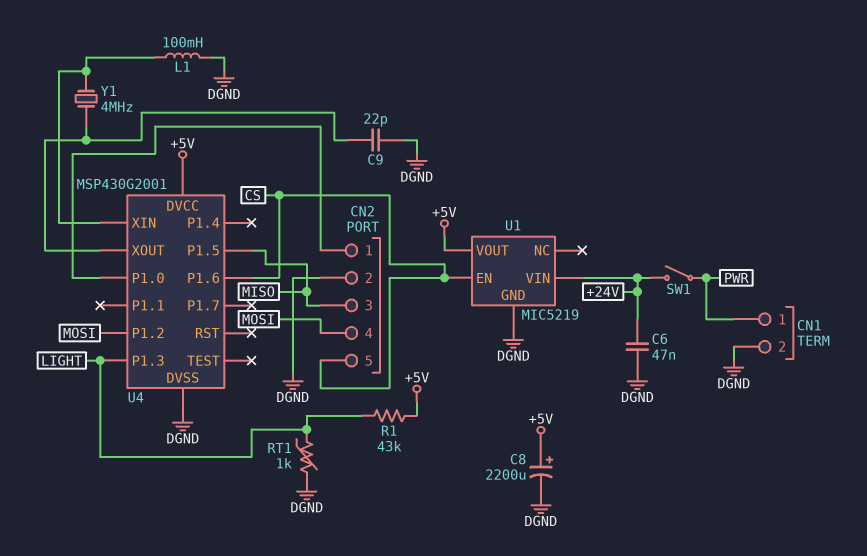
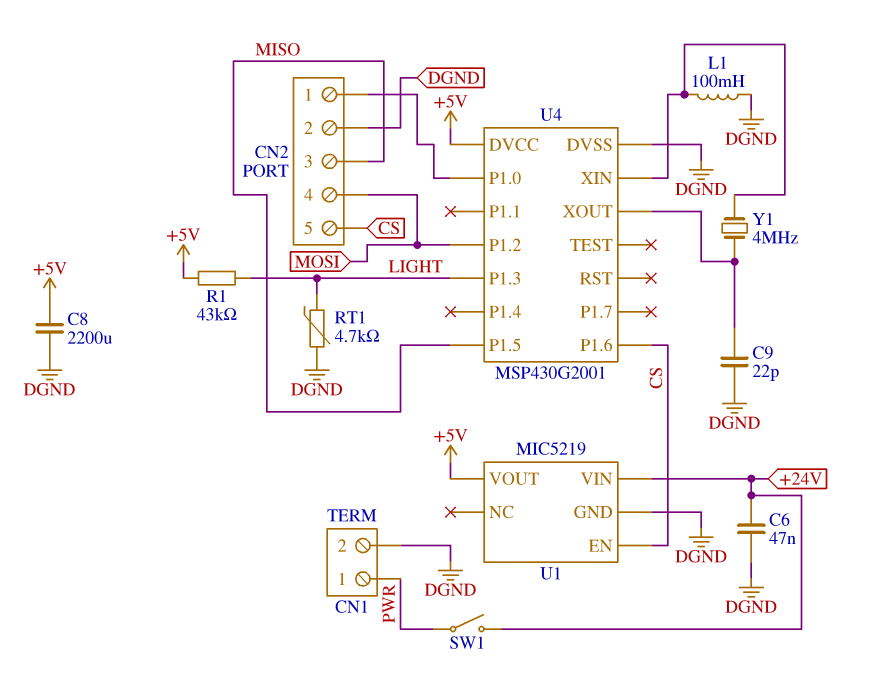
C8: 2200uF (plus +5V, minus DGND) -> 2200uF (+5V, DGND)
RT1: 1k (DGND, LIGHT) -> 4.7k (DGND, LIGHT)

